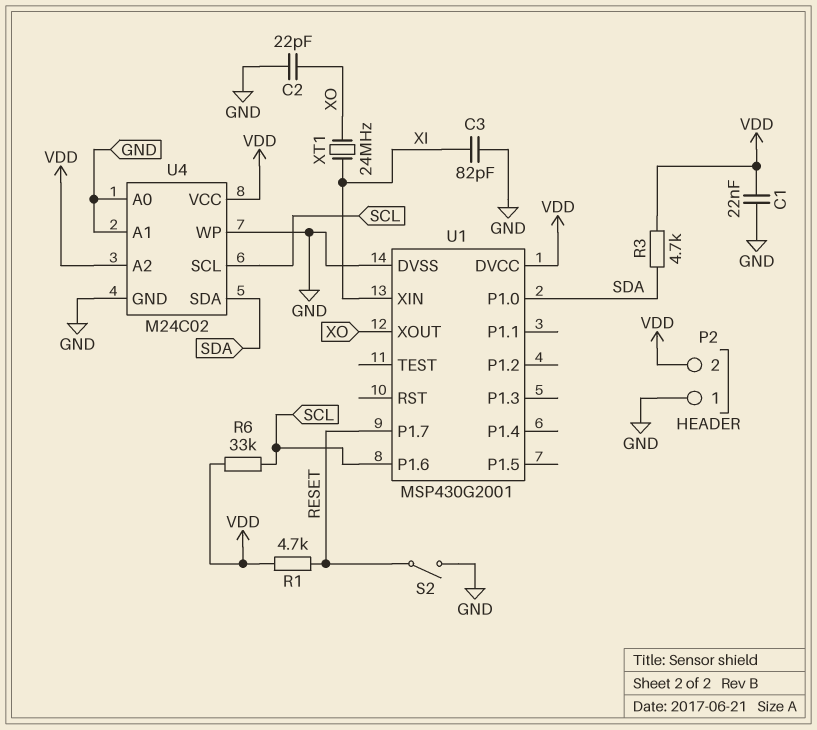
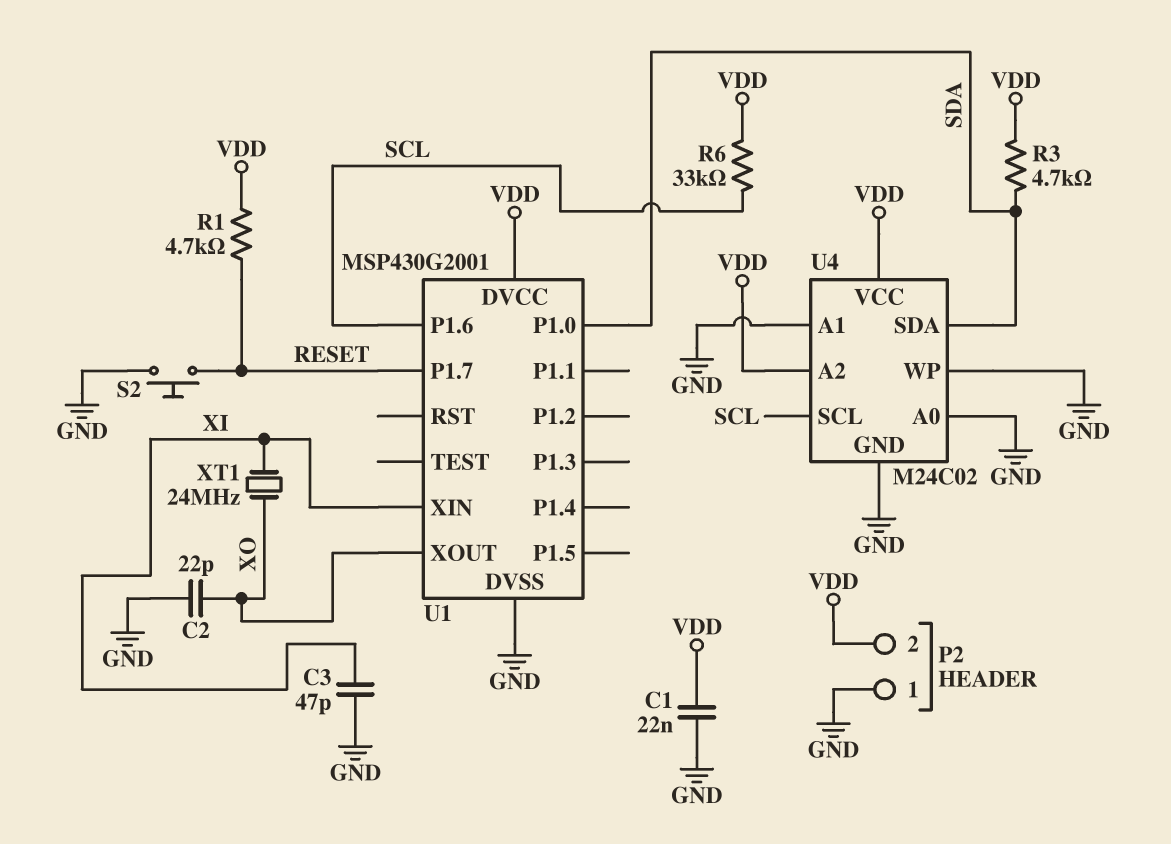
C3: 82pF (GND, XI) -> 47pF (GND, XI)
S2: switch (GND, RESET) -> button (GND, RESET)

